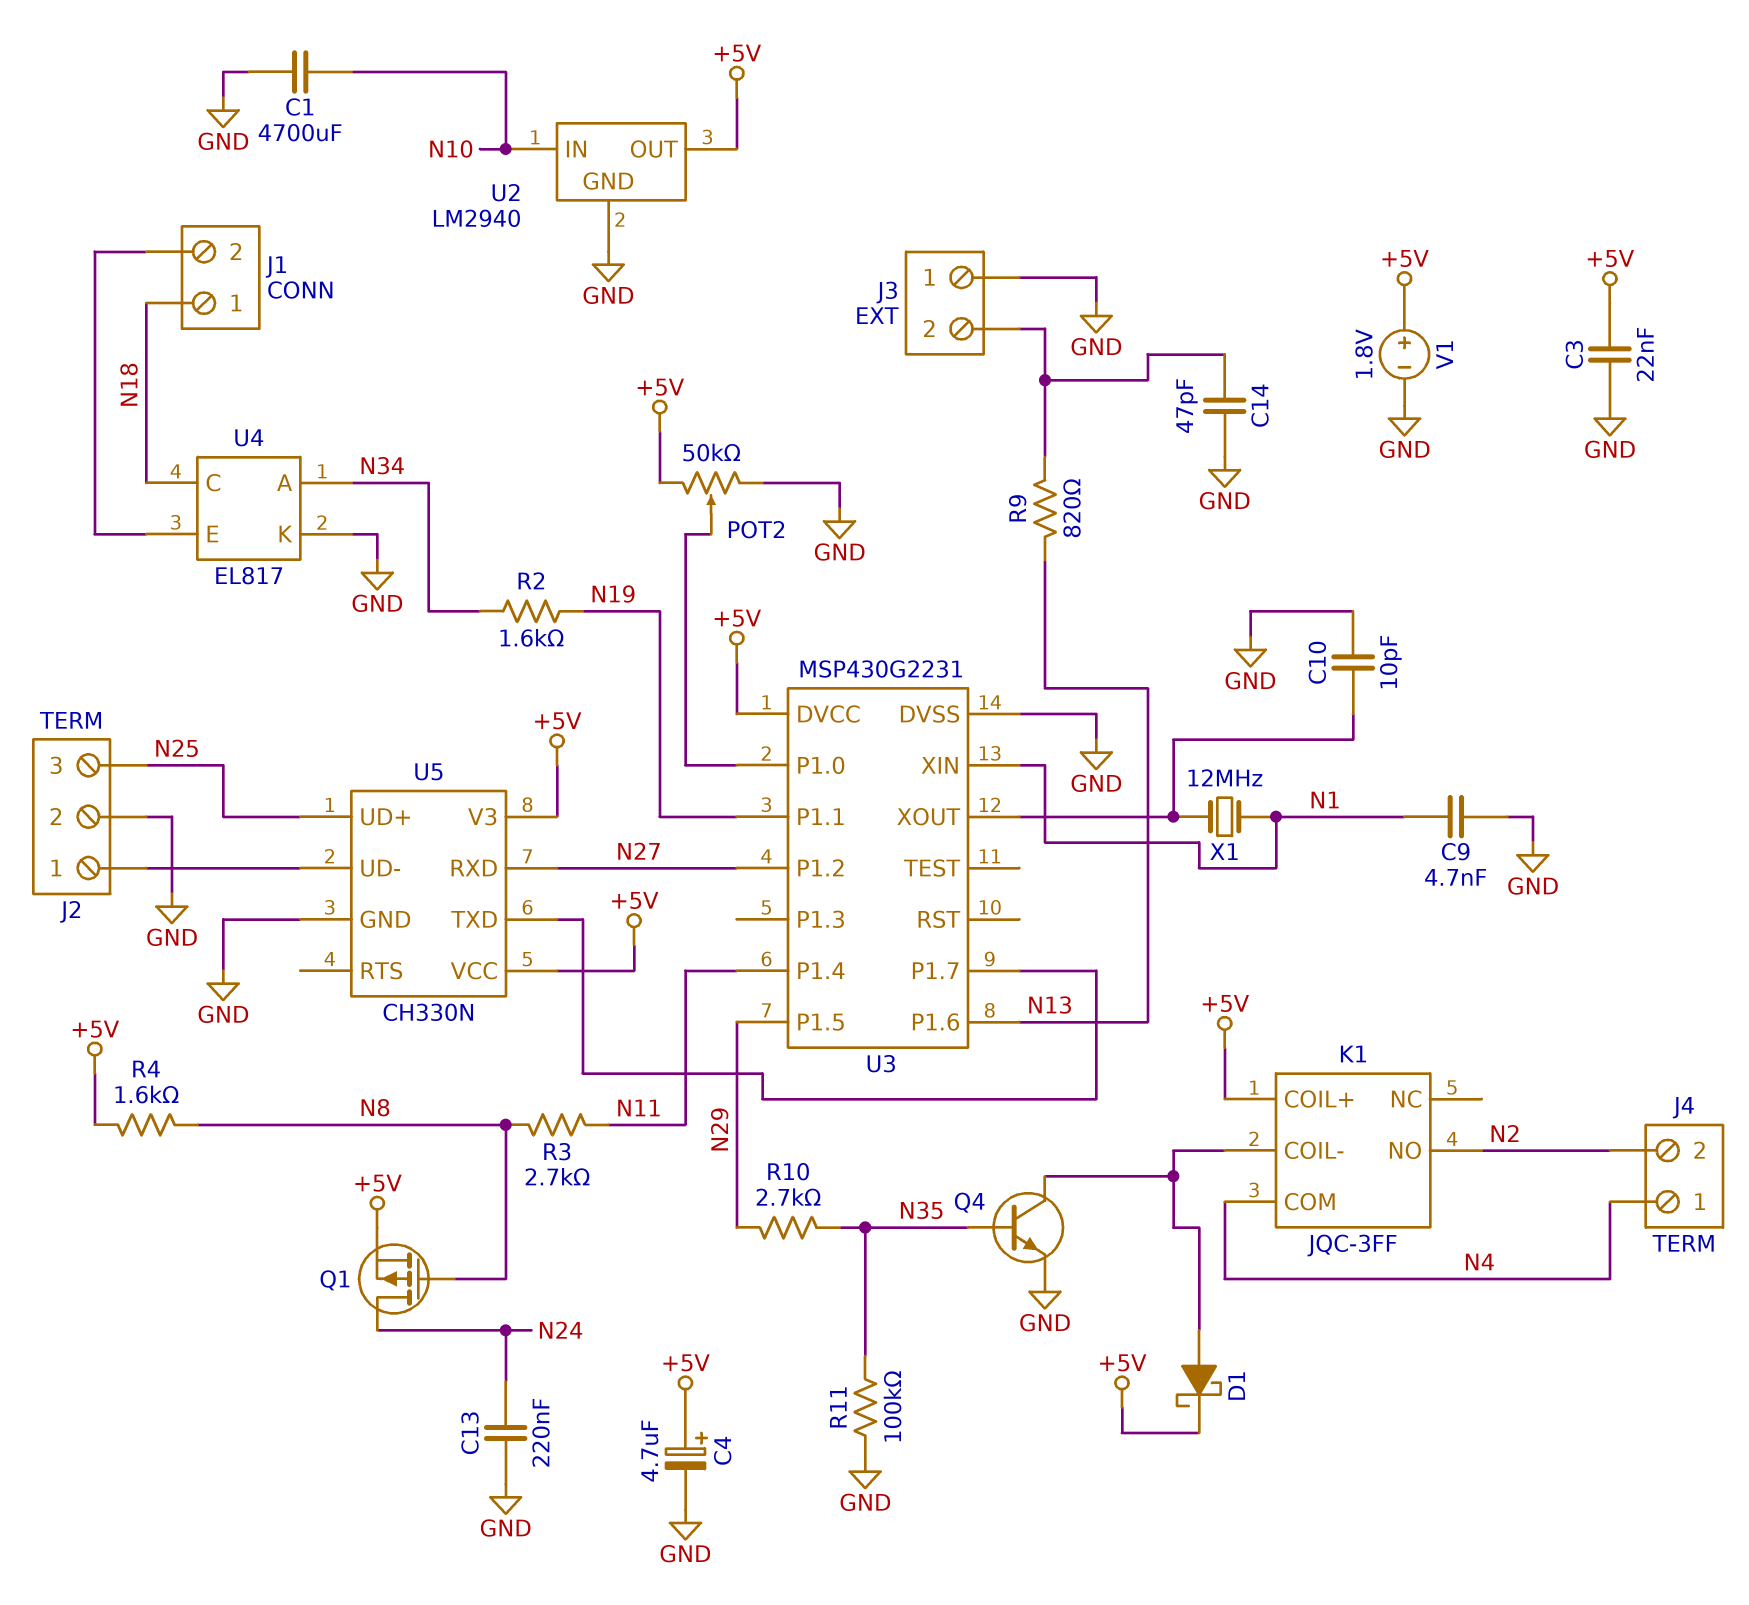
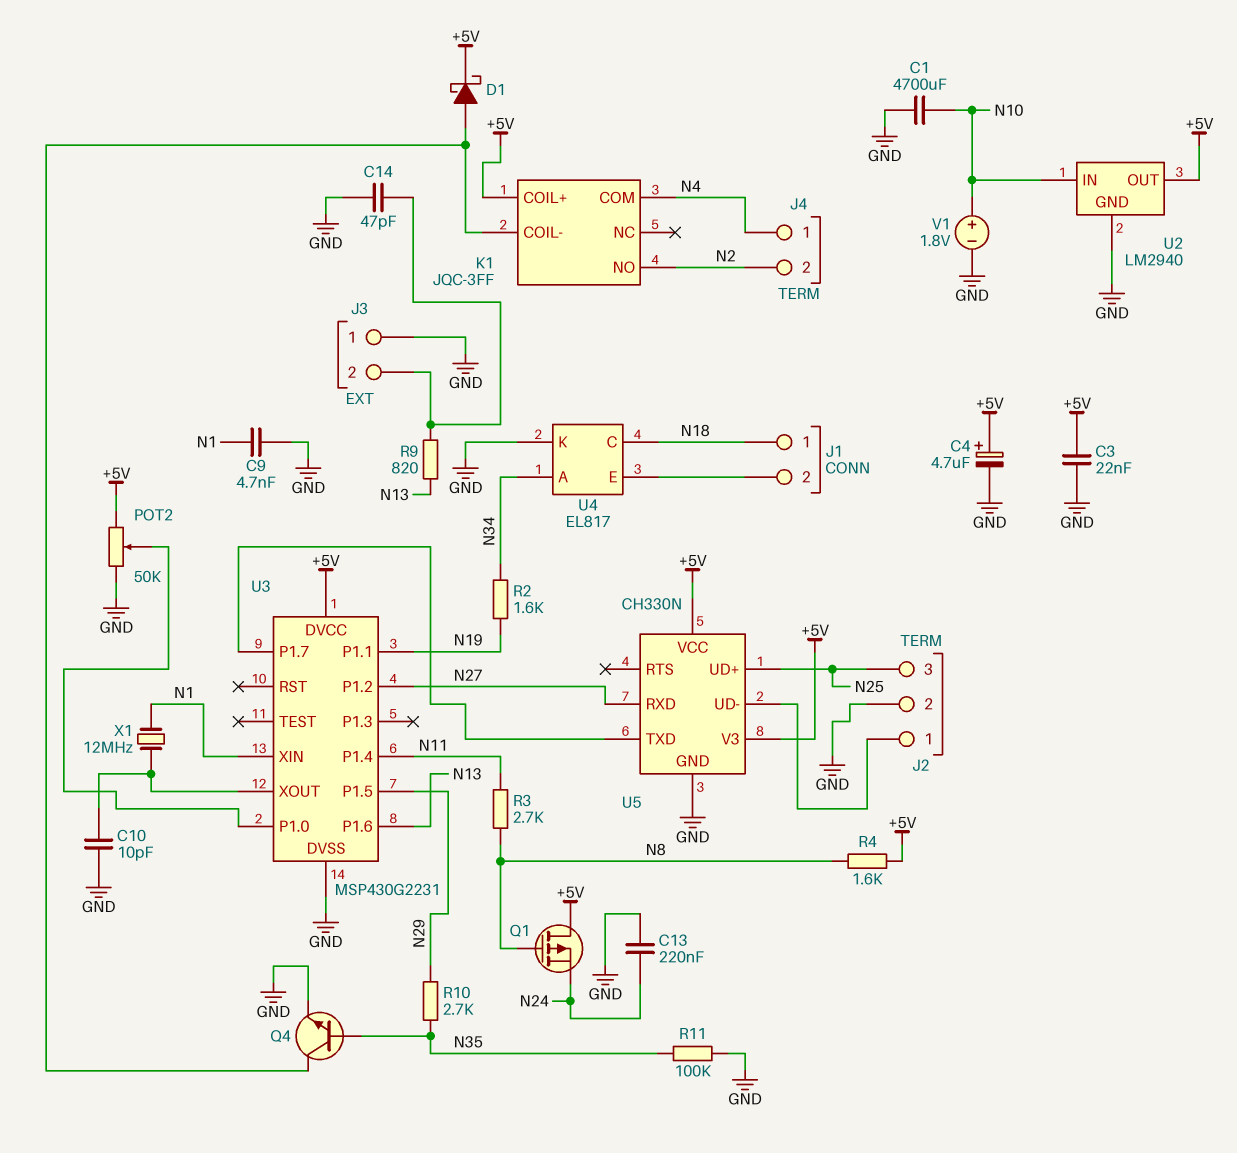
Q1: PMOS (G N8, D N24, S +5V) -> PMOS (G N8, D +5V, S N24)
V1: 1.8V (plus +5V, minus GND) -> 1.8V (plus N10, minus GND)

